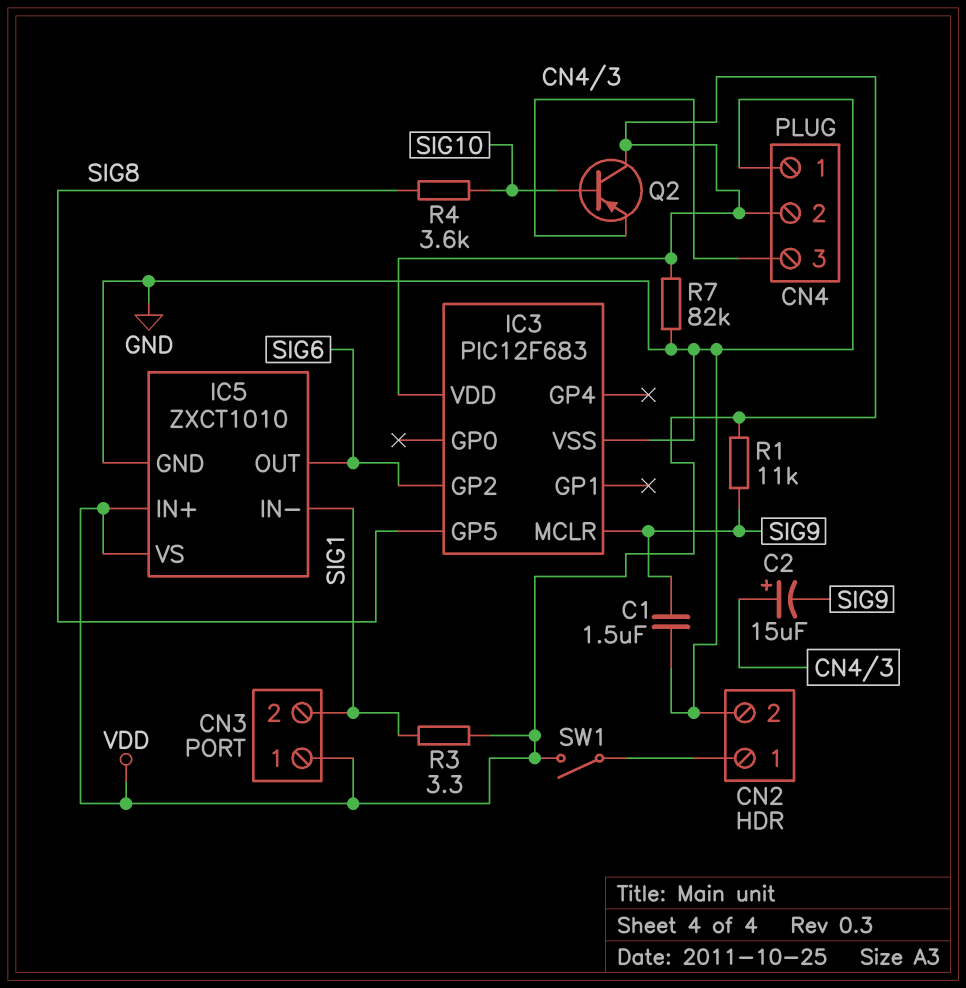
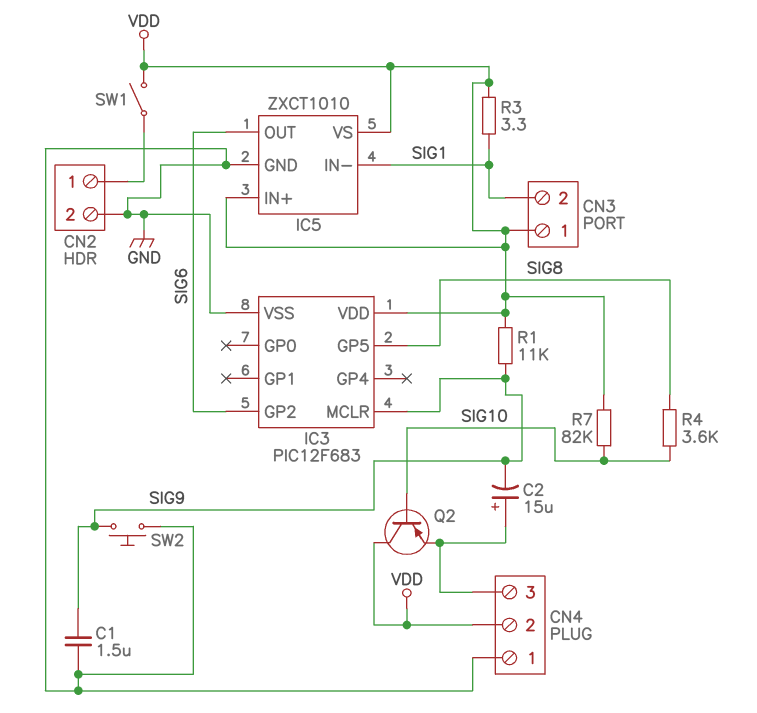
R7: 82k (GND, VDD) -> 82k (SIG10, VDD)
SW2: none -> button (GND, SIG9)

